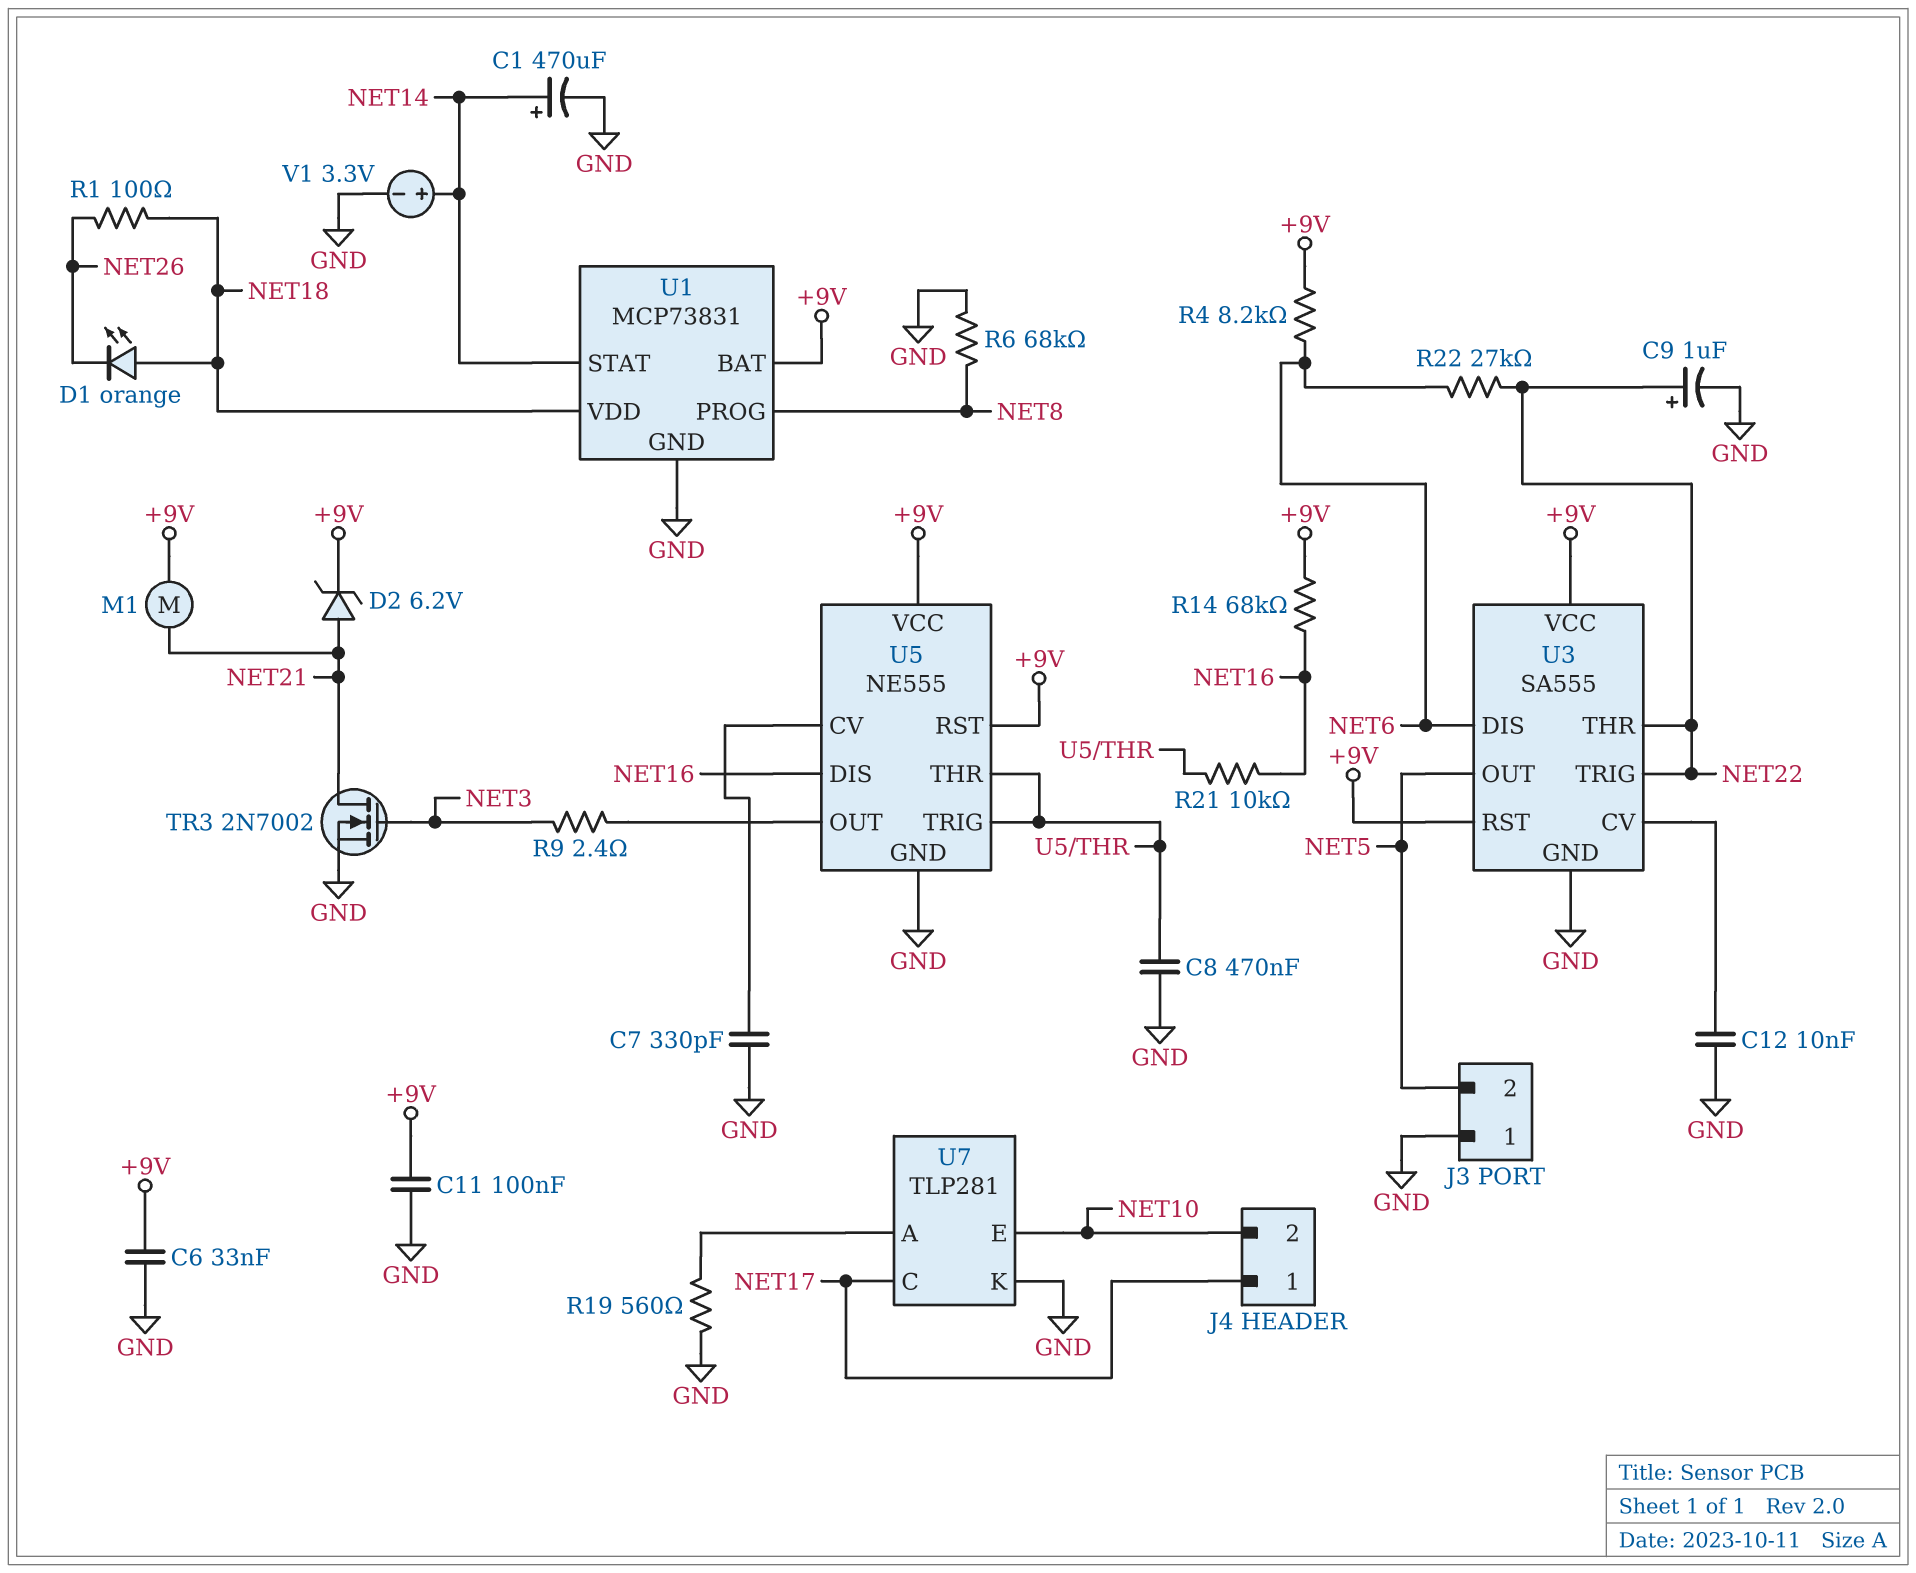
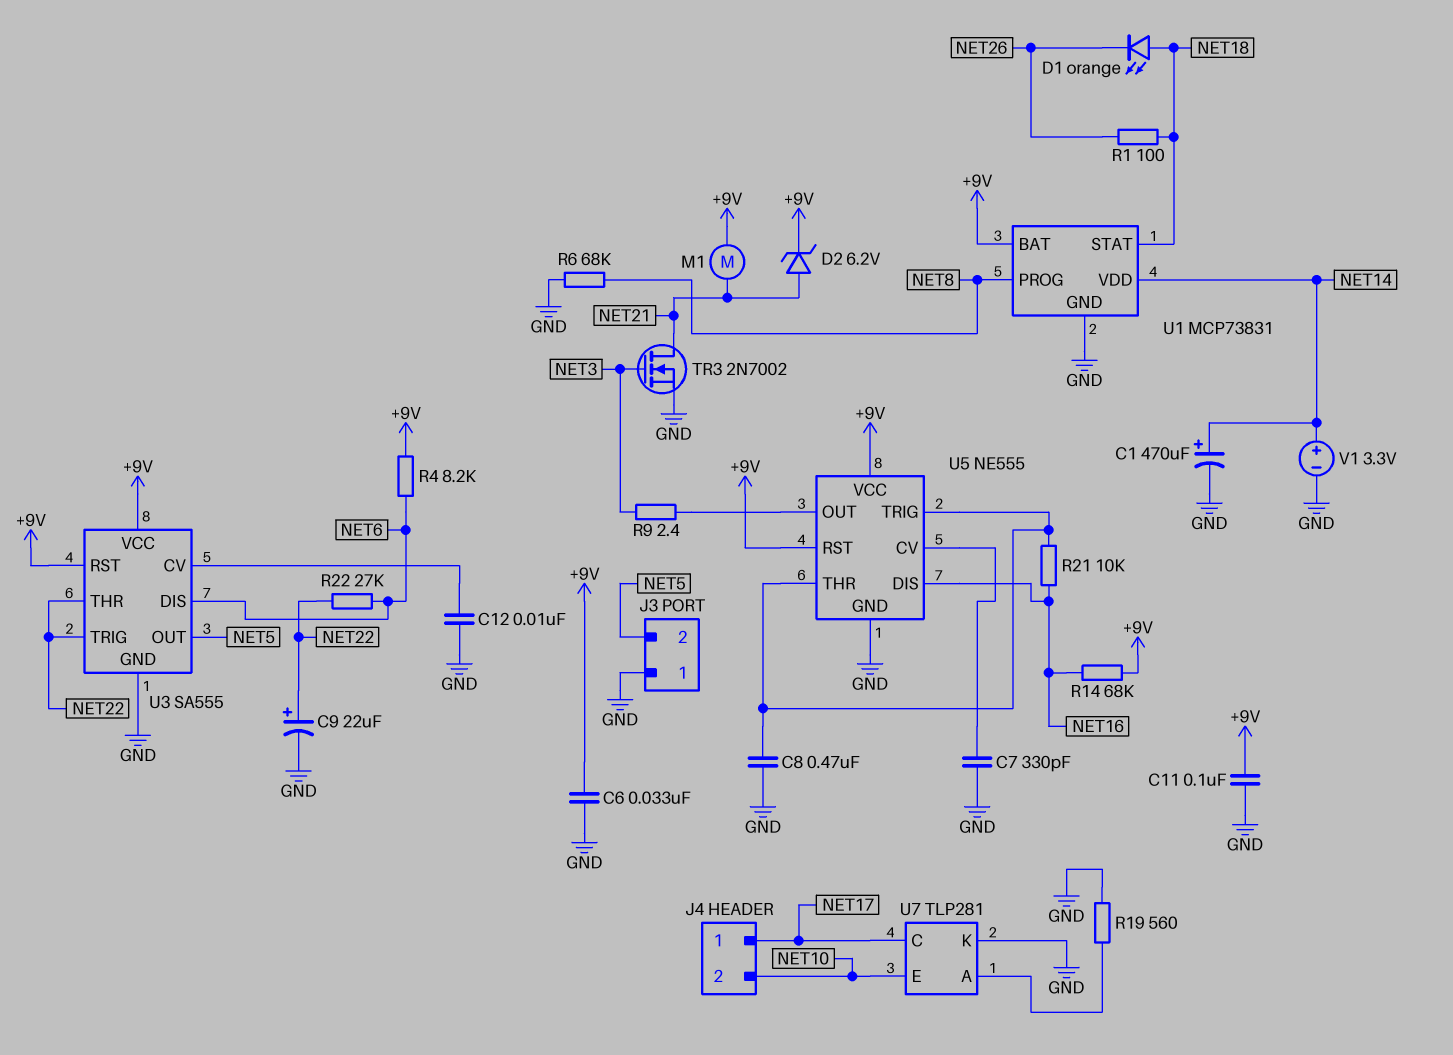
C9: 1uF (plus NET22, minus GND) -> 22uF (plus NET22, minus GND)
U1 pin STAT: NET14 -> NET18
U1 pin VDD: NET18 -> NET14

